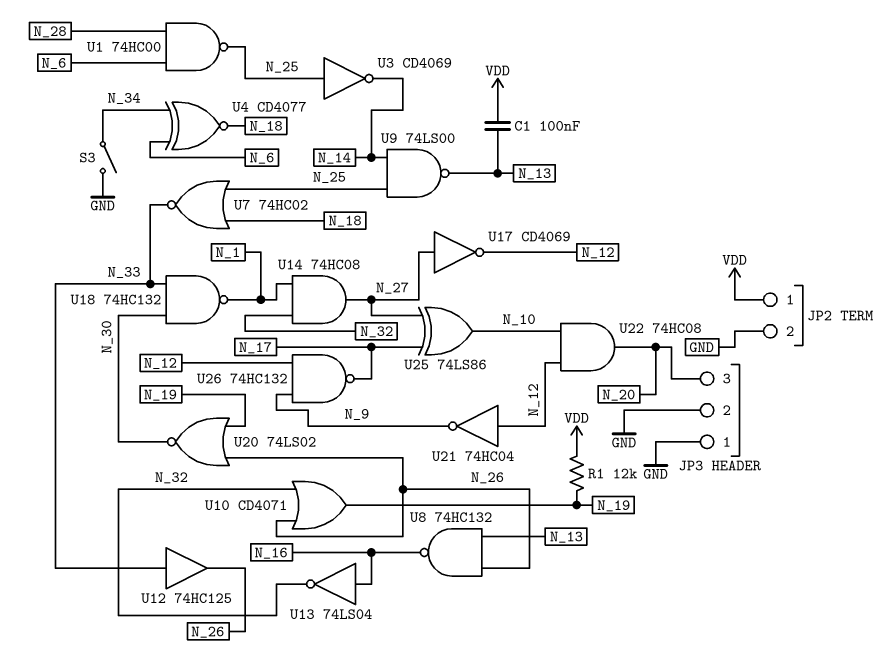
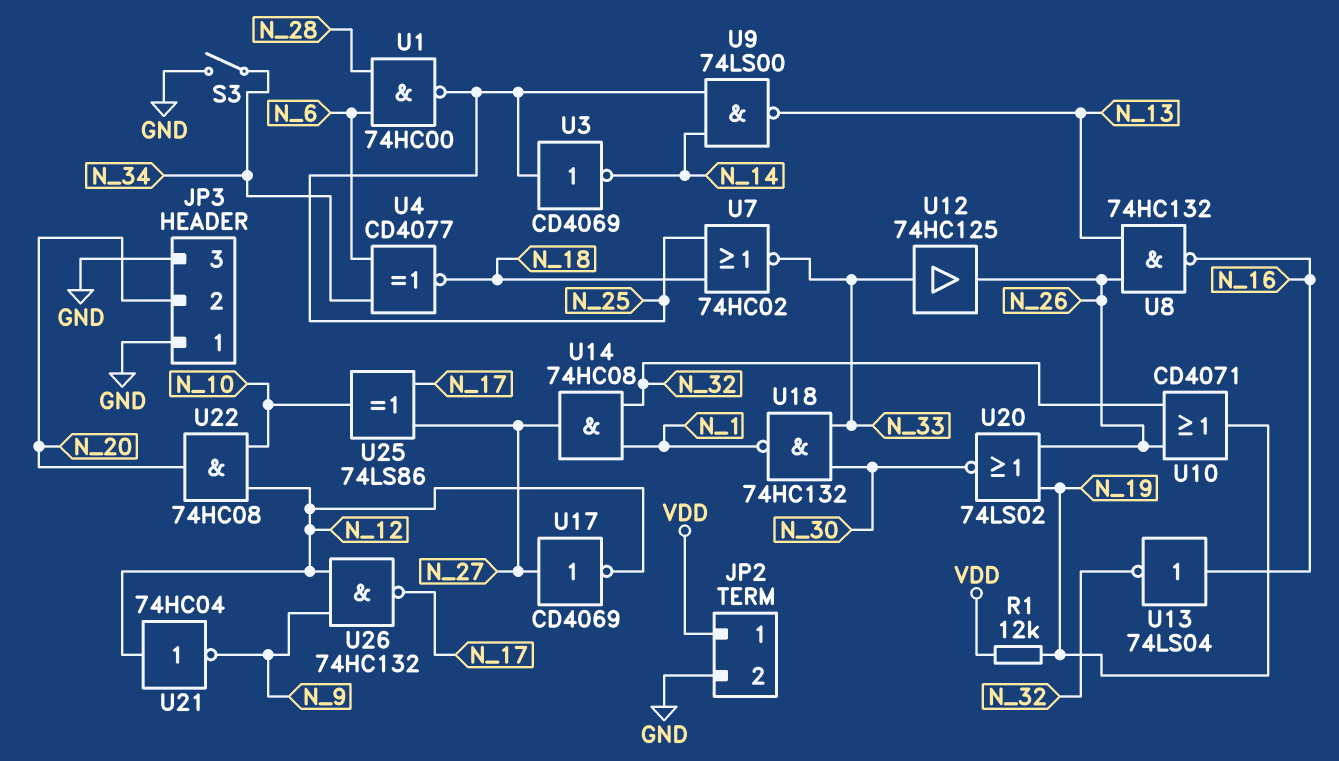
C1: 100nF (N_13, VDD) -> none
JP3 pin 2: GND -> N_20
JP3 pin 3: N_20 -> GND

